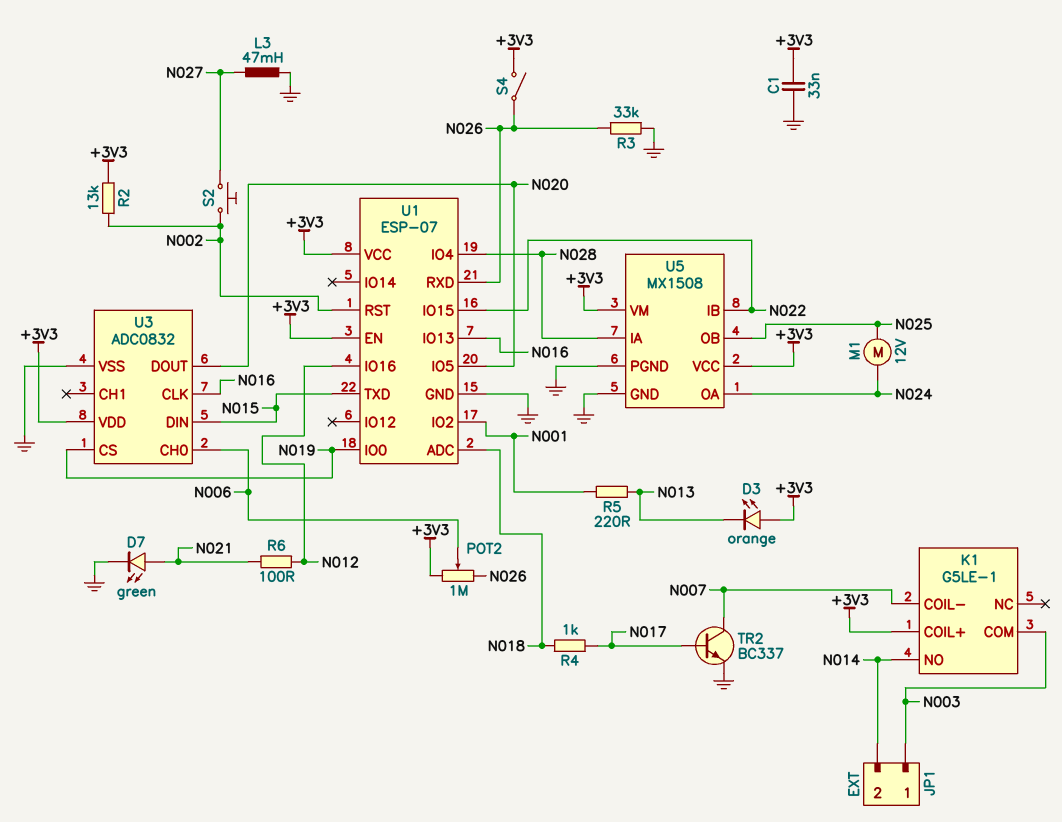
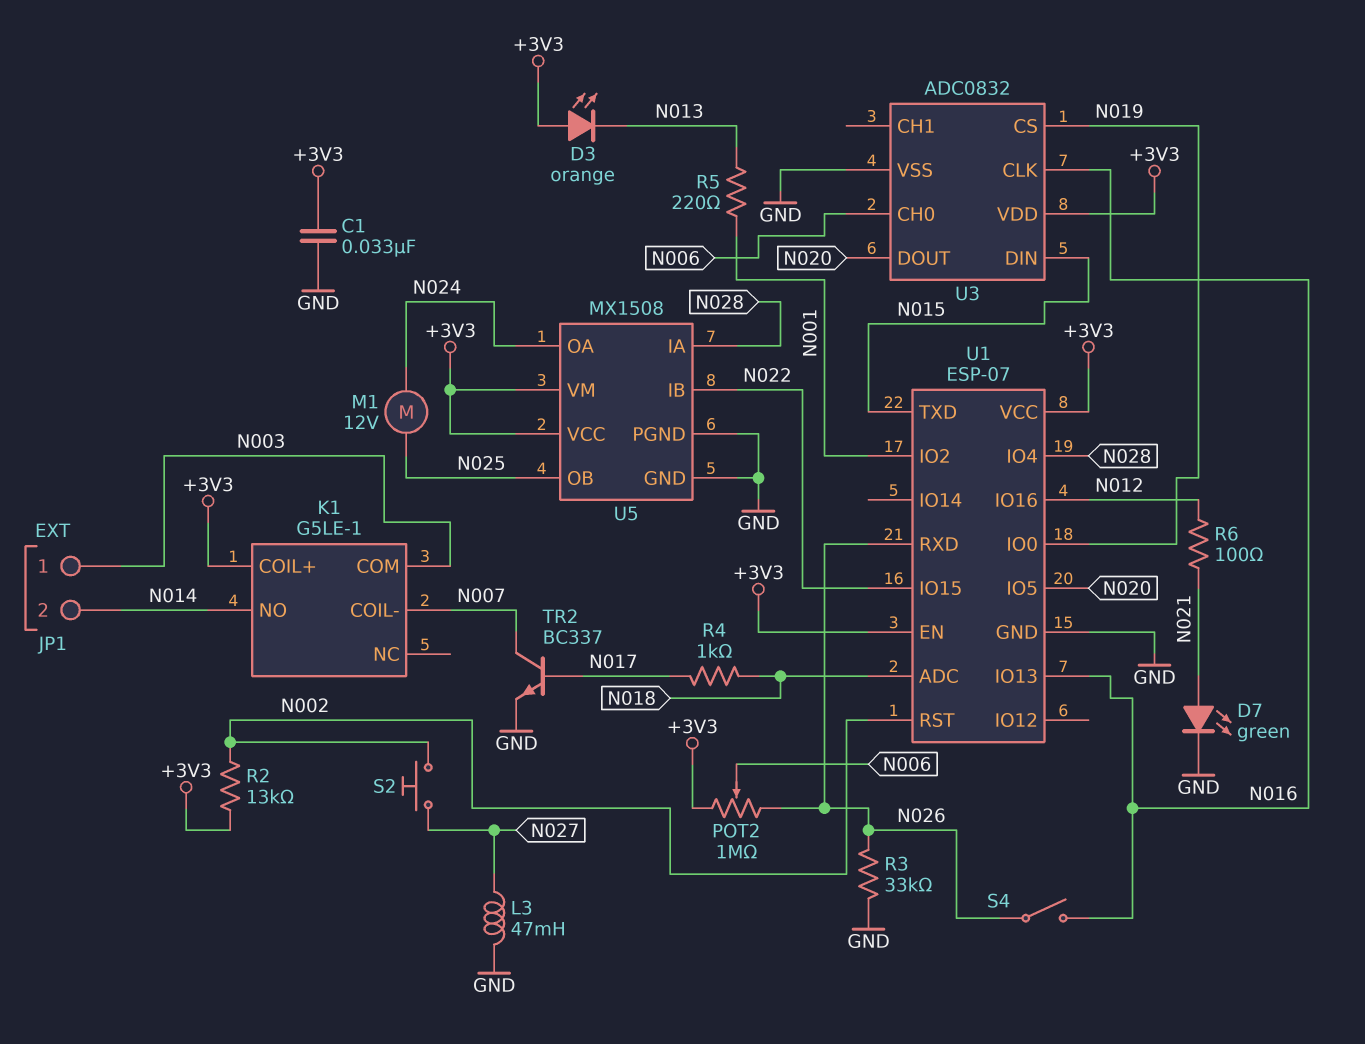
S4: switch (+3V3, N026) -> switch (N016, N026)

